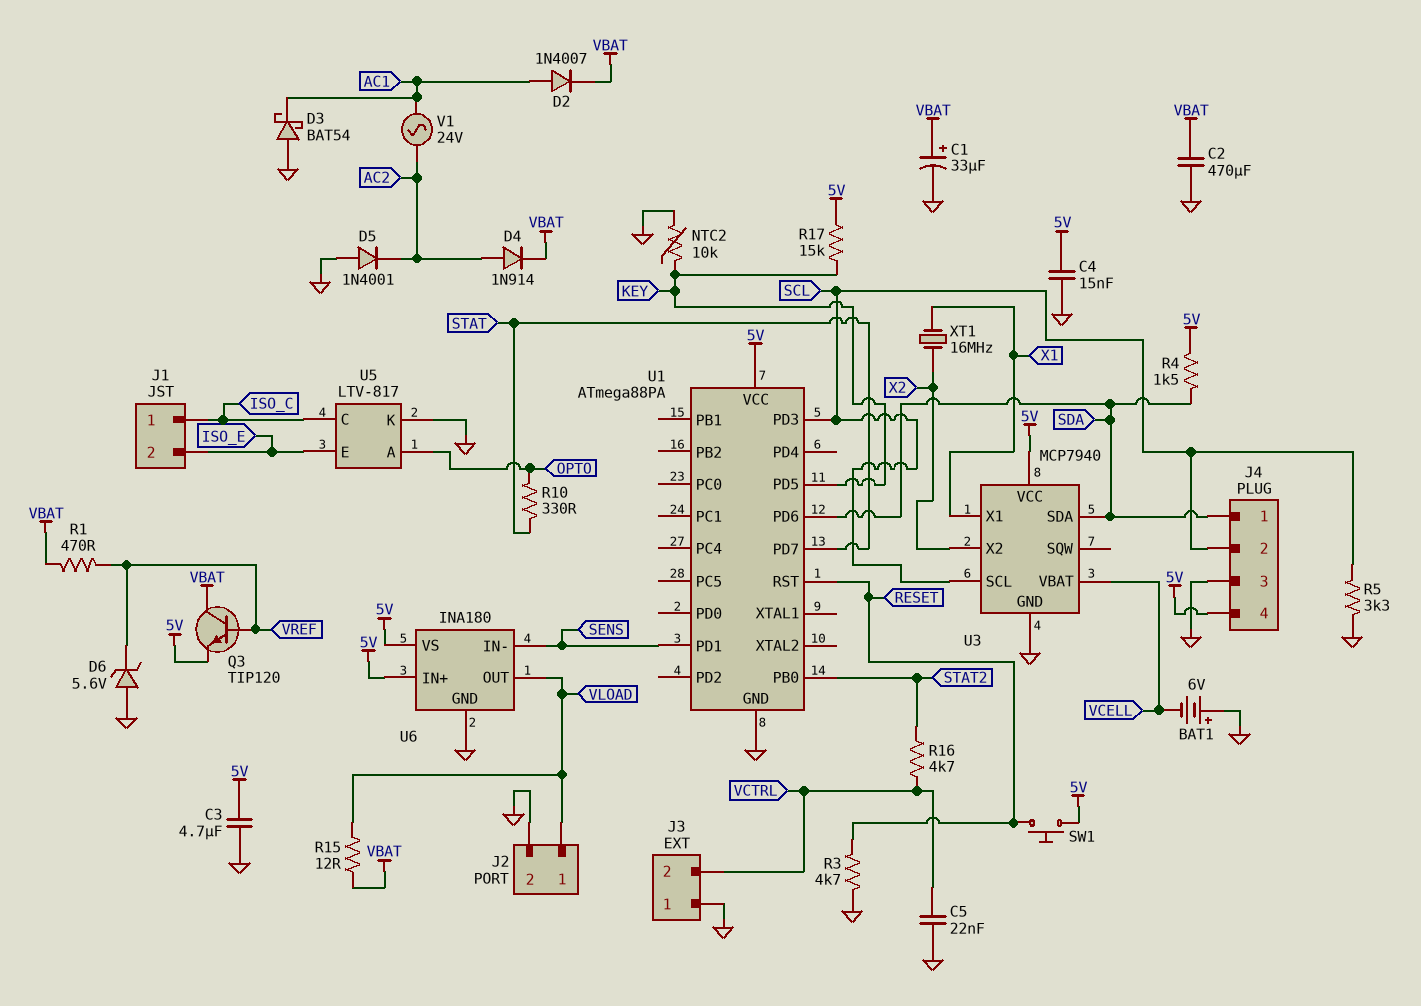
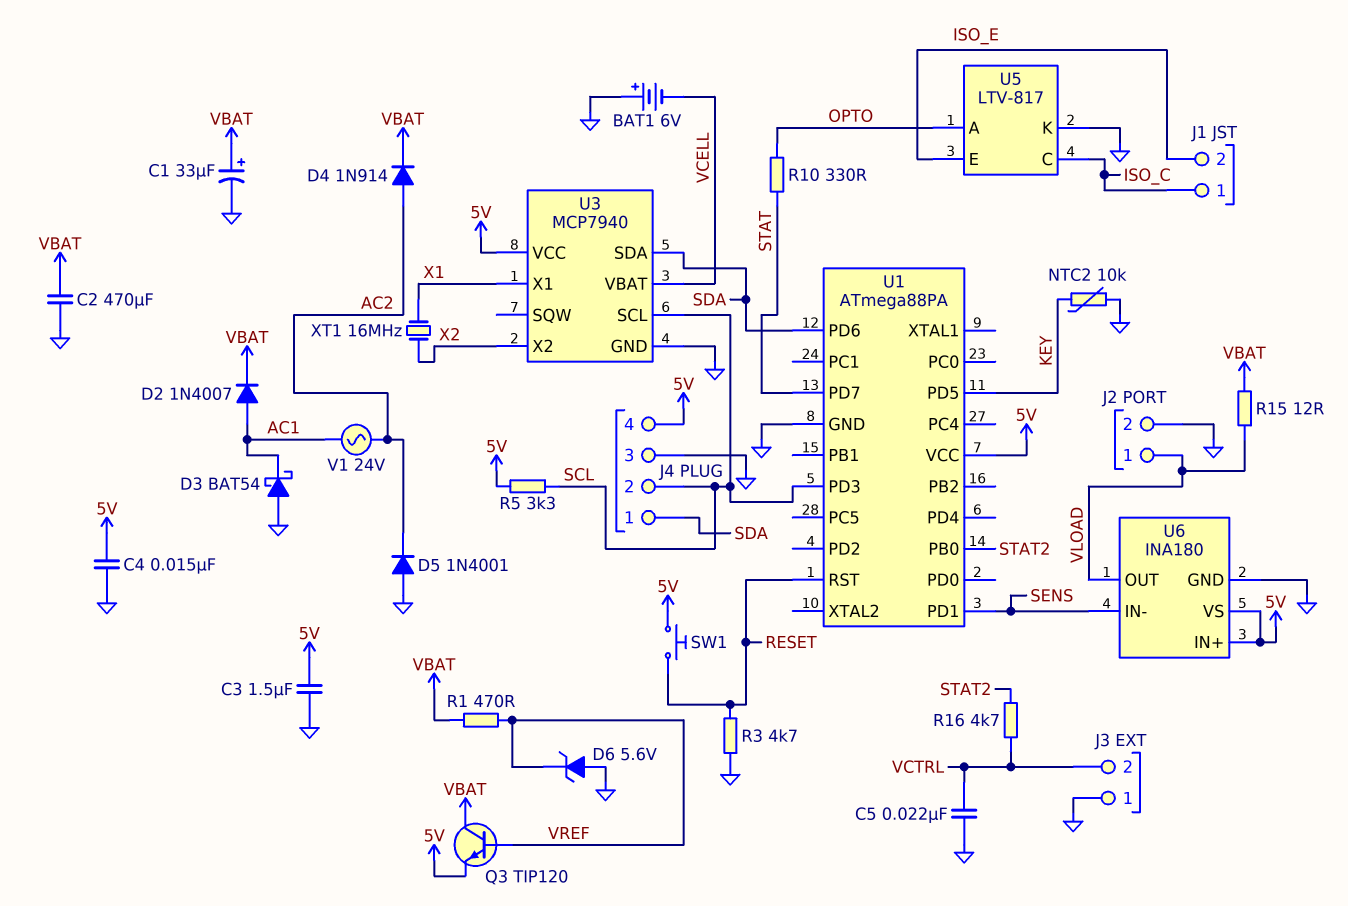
C3: 4.7uF (5V, GND) -> 1.5uF (5V, GND)
R4: 1.5k (5V, SDA) -> none
R5: 3.3k (GND, SCL) -> 3.3k (5V, SCL)
R17: 15k (5V, KEY) -> none

